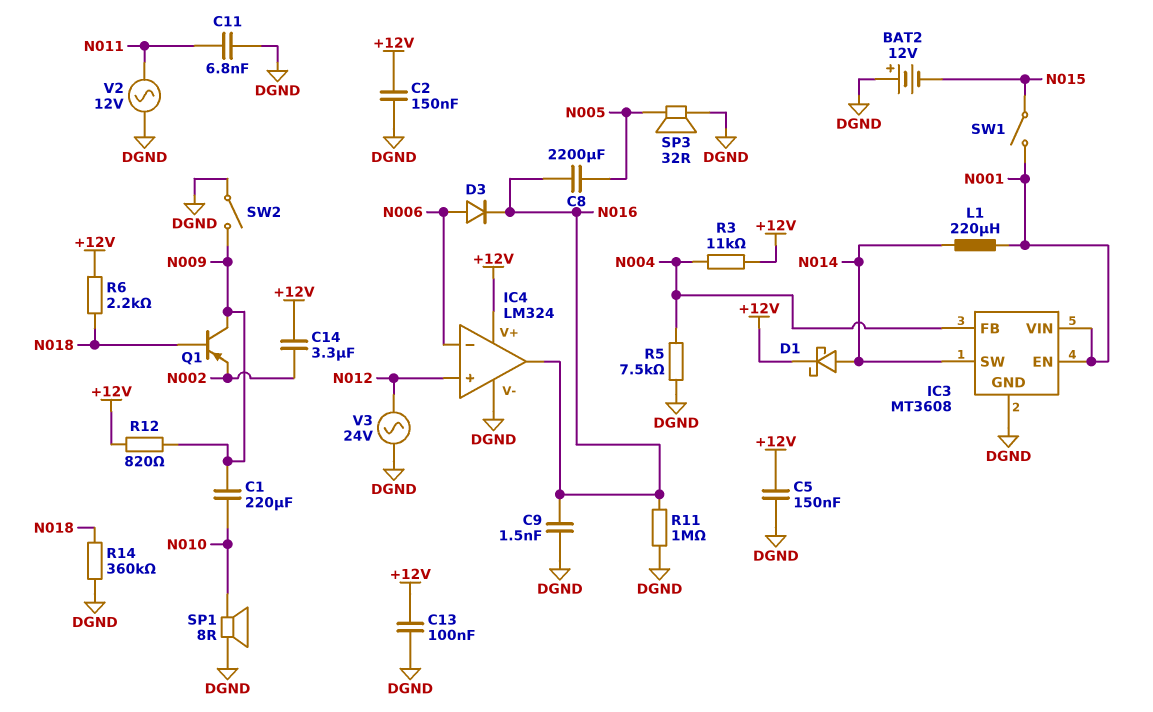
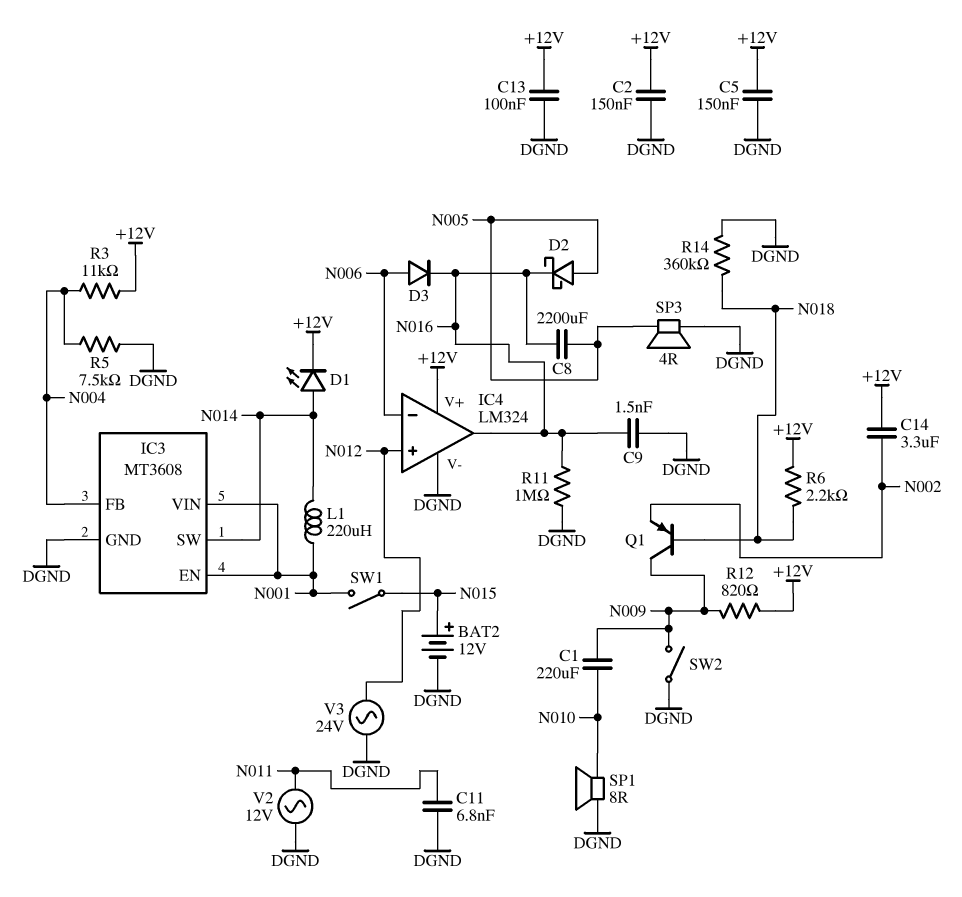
BAT2: 12V (plus DGND, minus N015) -> 12V (plus N015, minus DGND)
D1: schottky (A N014, K +12V) -> LED (A N014, K +12V)
D2: none -> schottky (A N005, K N016)
SP3: speaker 32R (DGND, N005) -> speaker 4R (DGND, N005)

